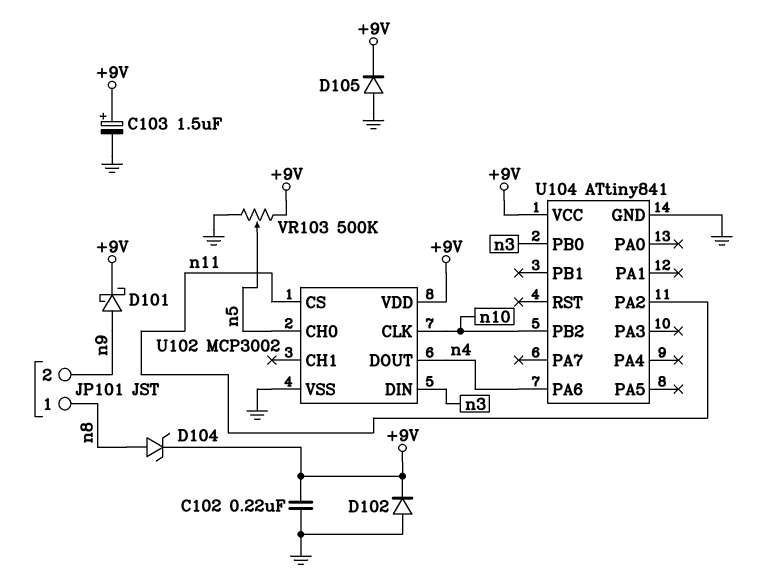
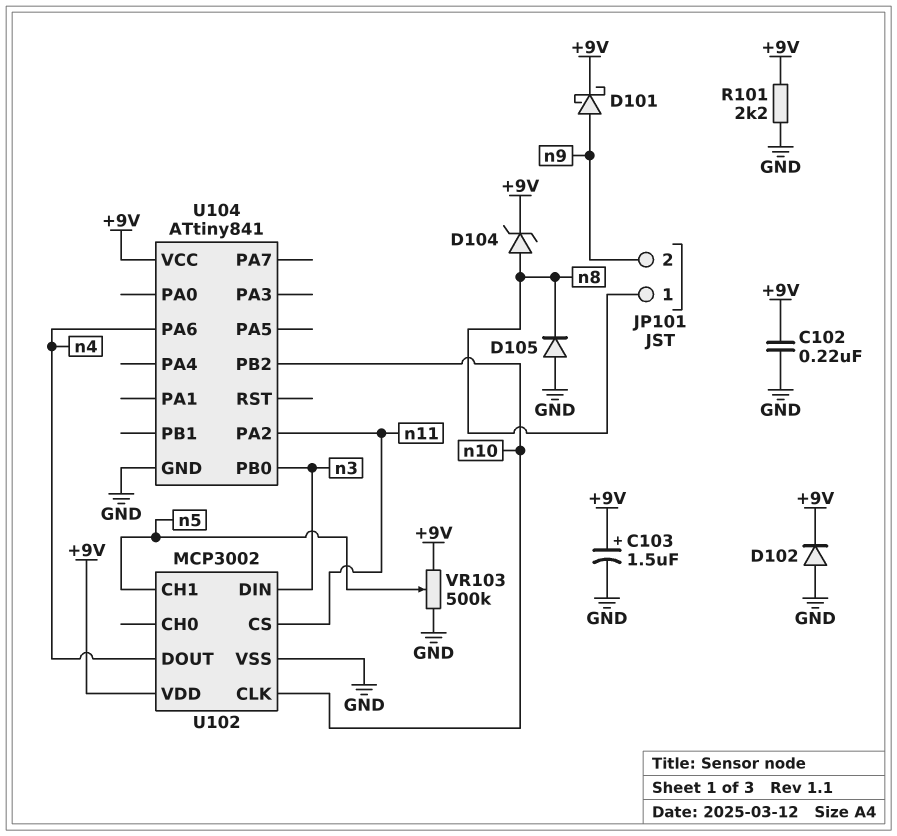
D105: diode (A GND, K +9V) -> diode (A GND, K n8)
R101: none -> 2.2k (+9V, GND)
U102 pin CH0: n5 -> none
U102 pin CH1: none -> n5

